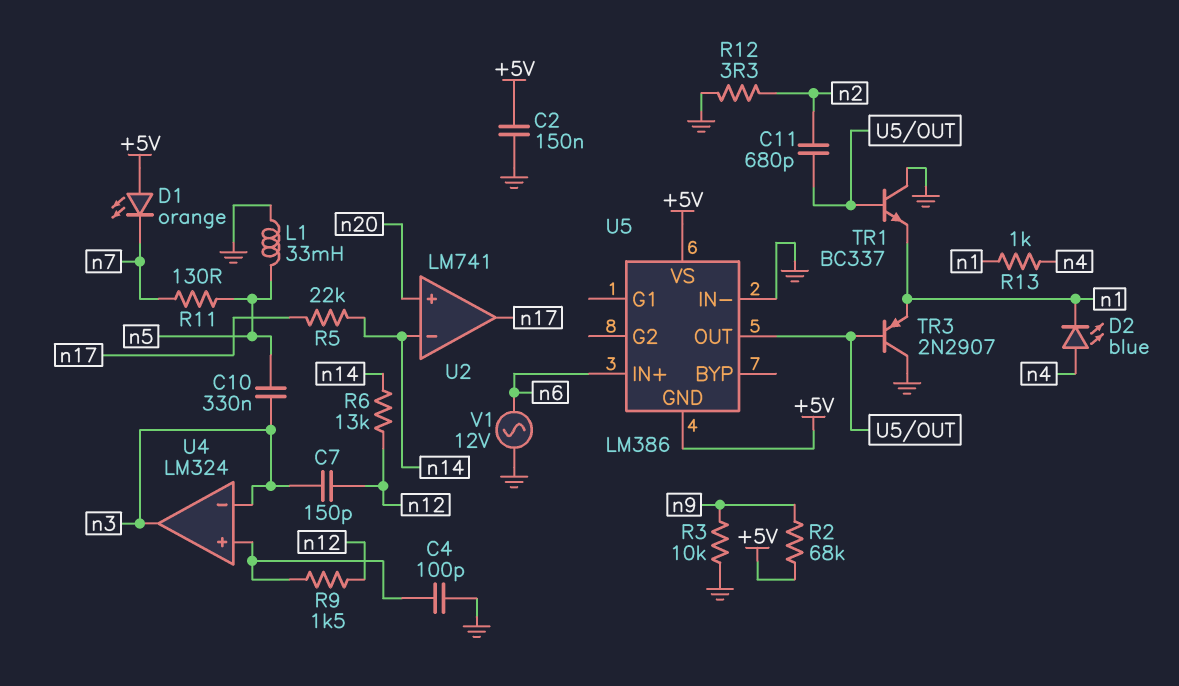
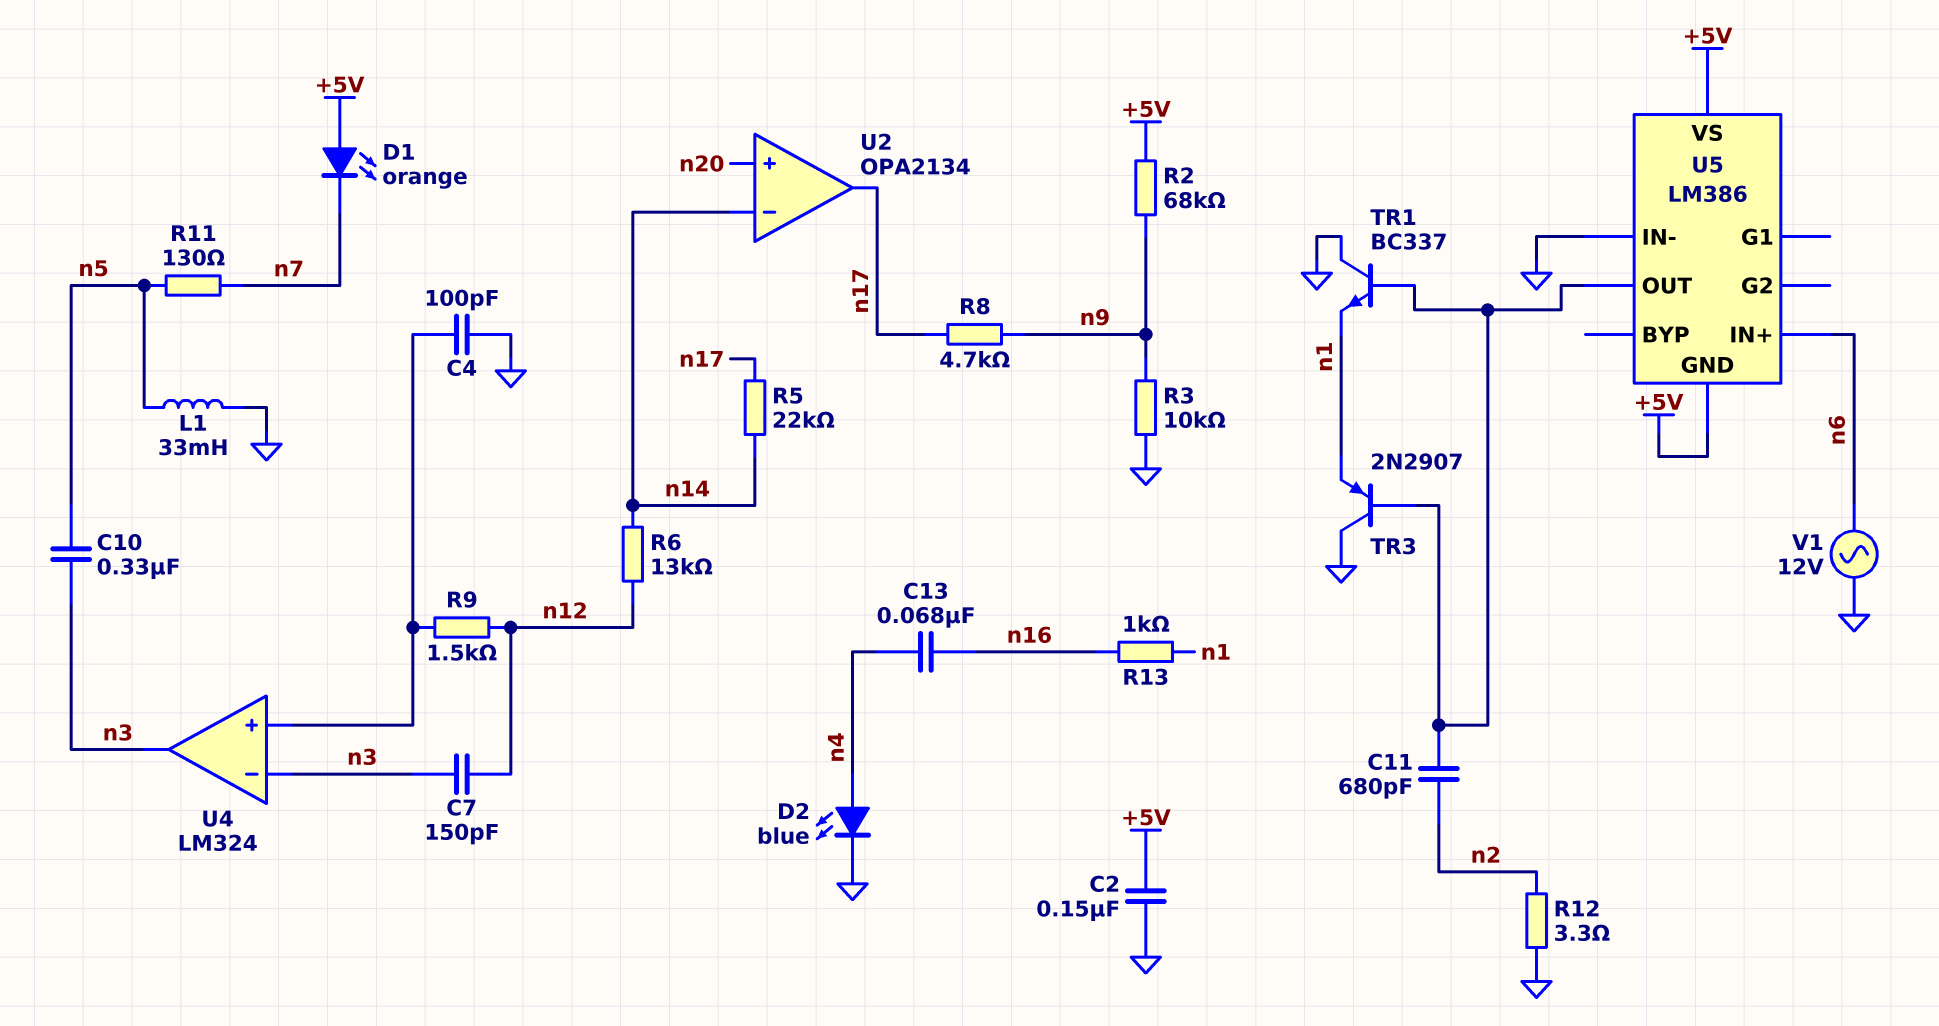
C13: none -> 68nF (n4, n16)
D2: LED blue (A n4, K n1) -> LED blue (A n4, K GND)
R8: none -> 4.7k (n9, n17)
R13: 1k (n1, n4) -> 1k (n1, n16)
U2: LM741 -> OPA2134

